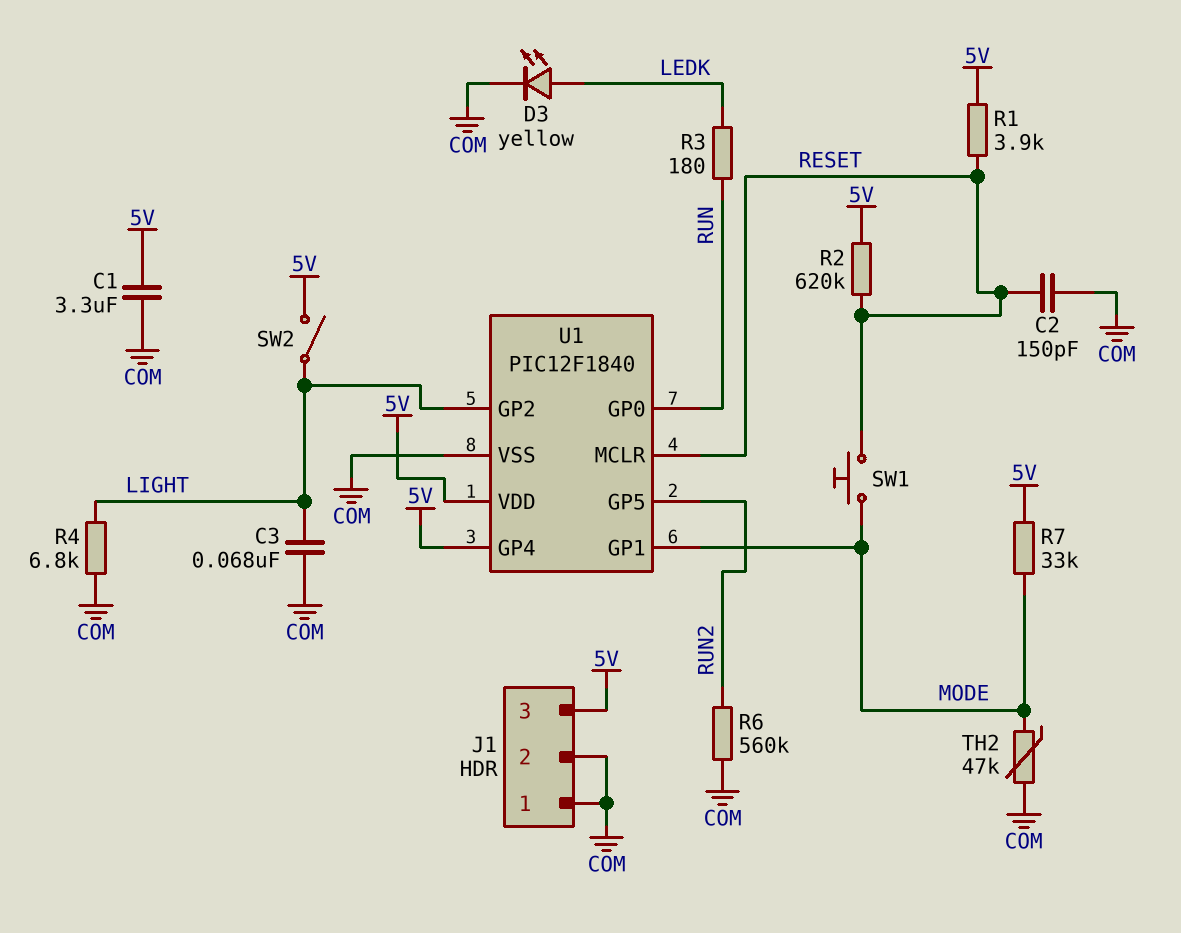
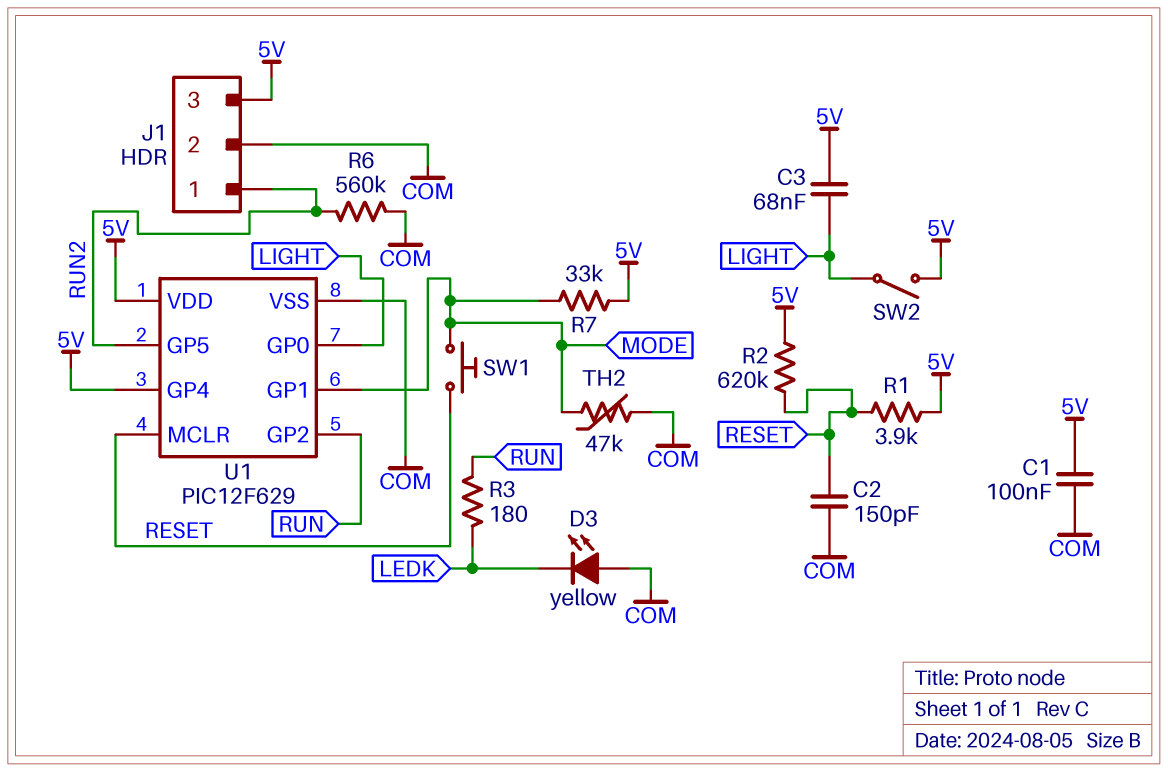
C1: 3.3uF (5V, COM) -> 100nF (5V, COM)
C3: 68nF (COM, LIGHT) -> 68nF (5V, LIGHT)
D3: LED yellow (A LEDK, K COM) -> LED yellow (A COM, K LEDK)
J1 pin 1: COM -> RUN2
R4: 6.8k (COM, LIGHT) -> none
U1: PIC12F1840 -> PIC12F629
U1 pin GP0: RUN -> LIGHT
U1 pin GP2: LIGHT -> RUN

